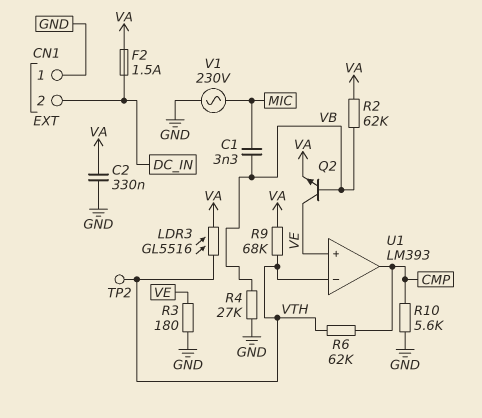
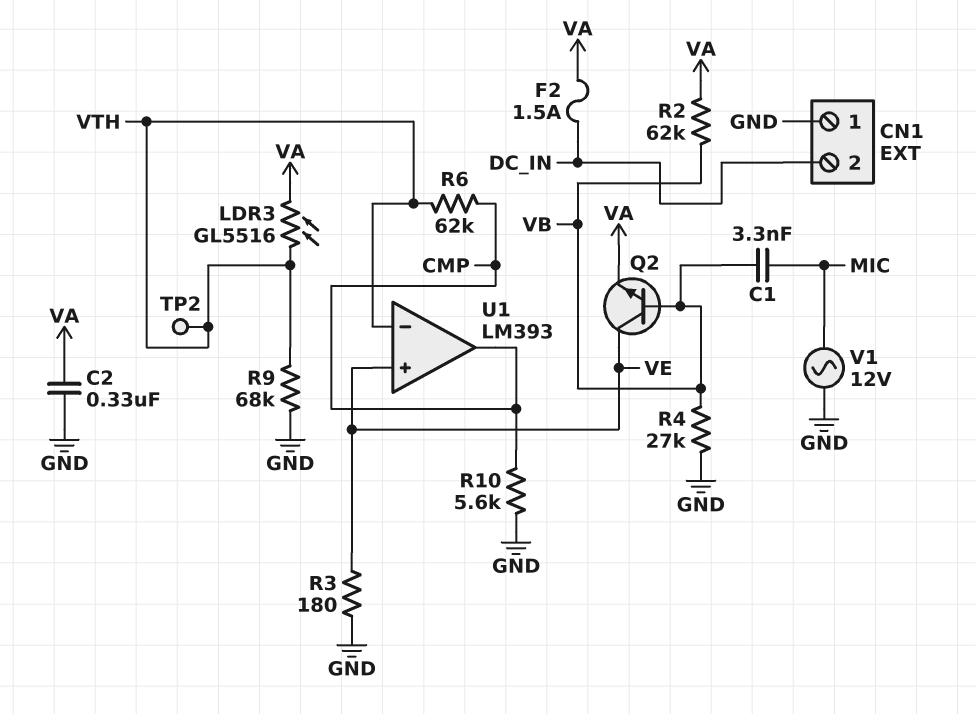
R9: 68k (VA, VTH) -> 68k (GND, VTH)
V1: AC 230V (GND, MIC) -> AC 12V (GND, MIC)

